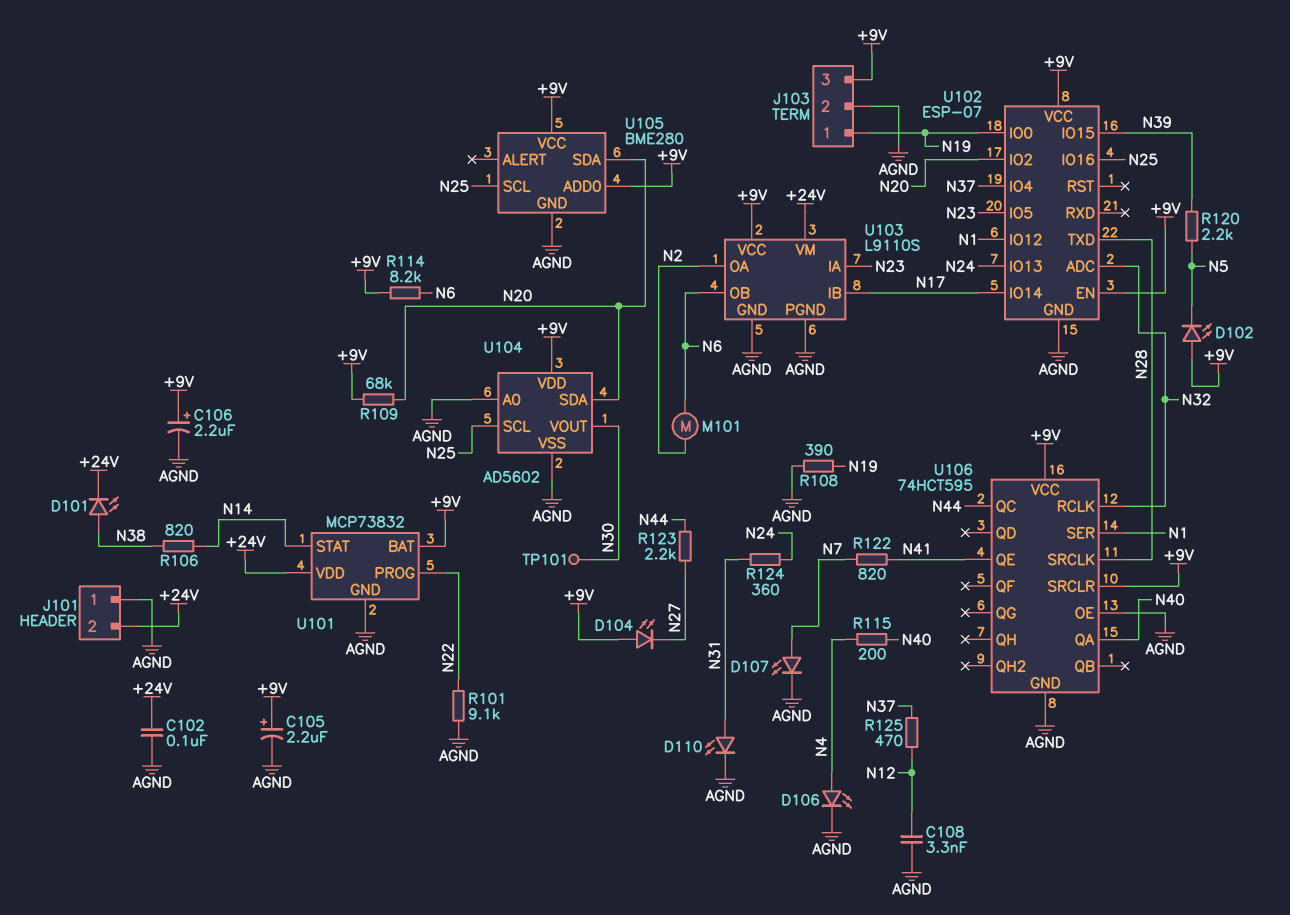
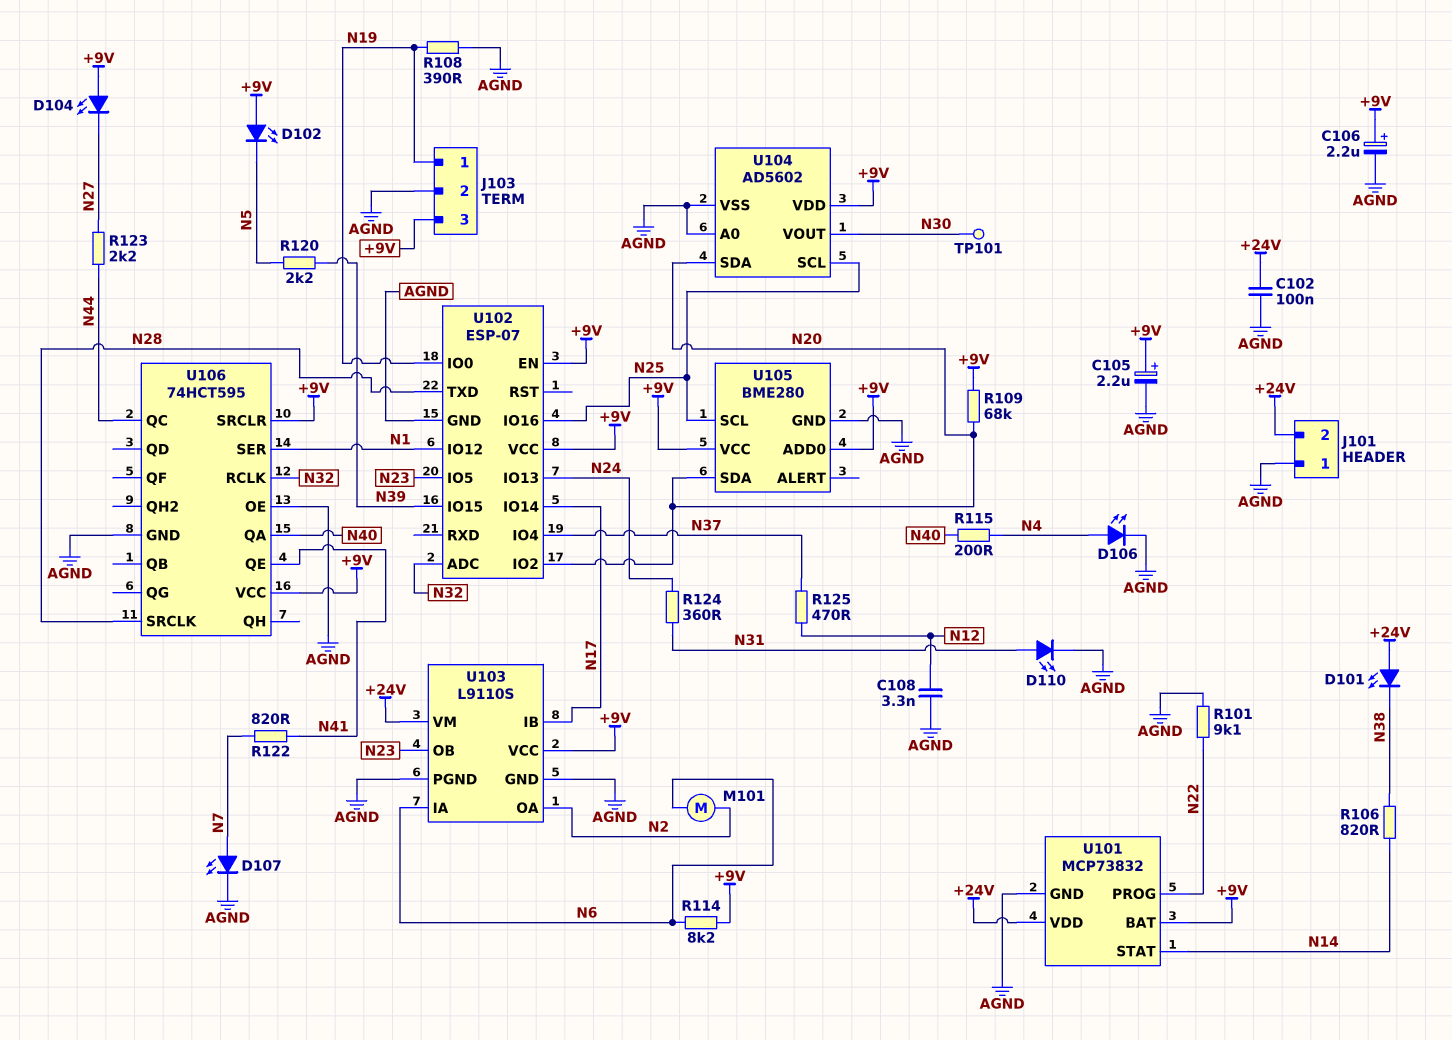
D101: LED (A N38, K +24V) -> LED (A +24V, K N38)
U103 pin IA: N23 -> N6
U103 pin OB: N6 -> N23

